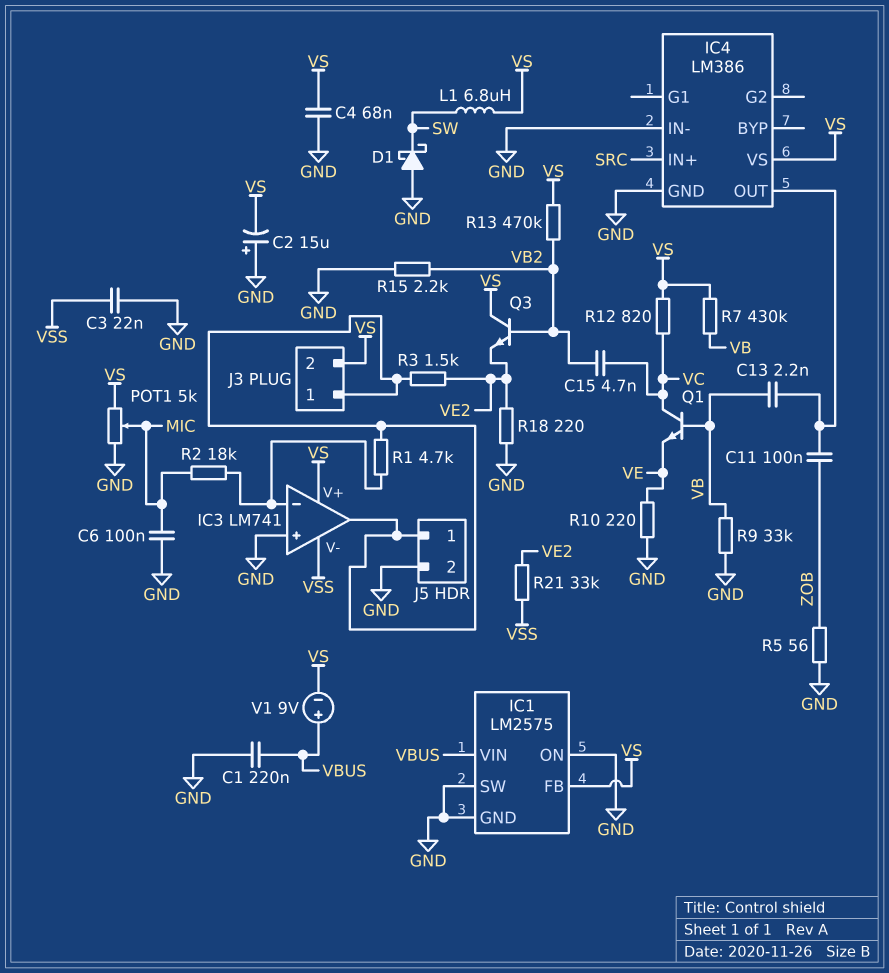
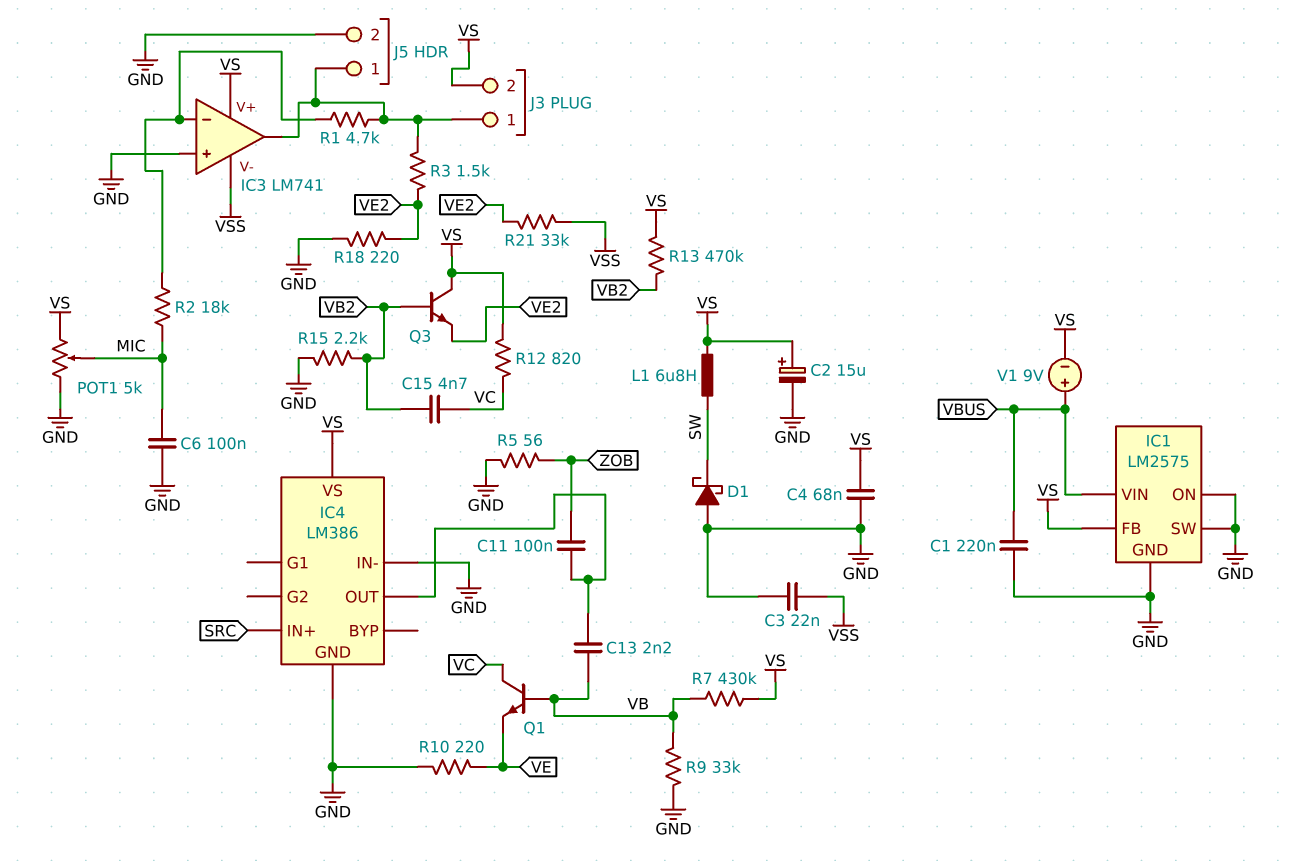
C2: 15uF (plus GND, minus VS) -> 15uF (plus VS, minus GND)

